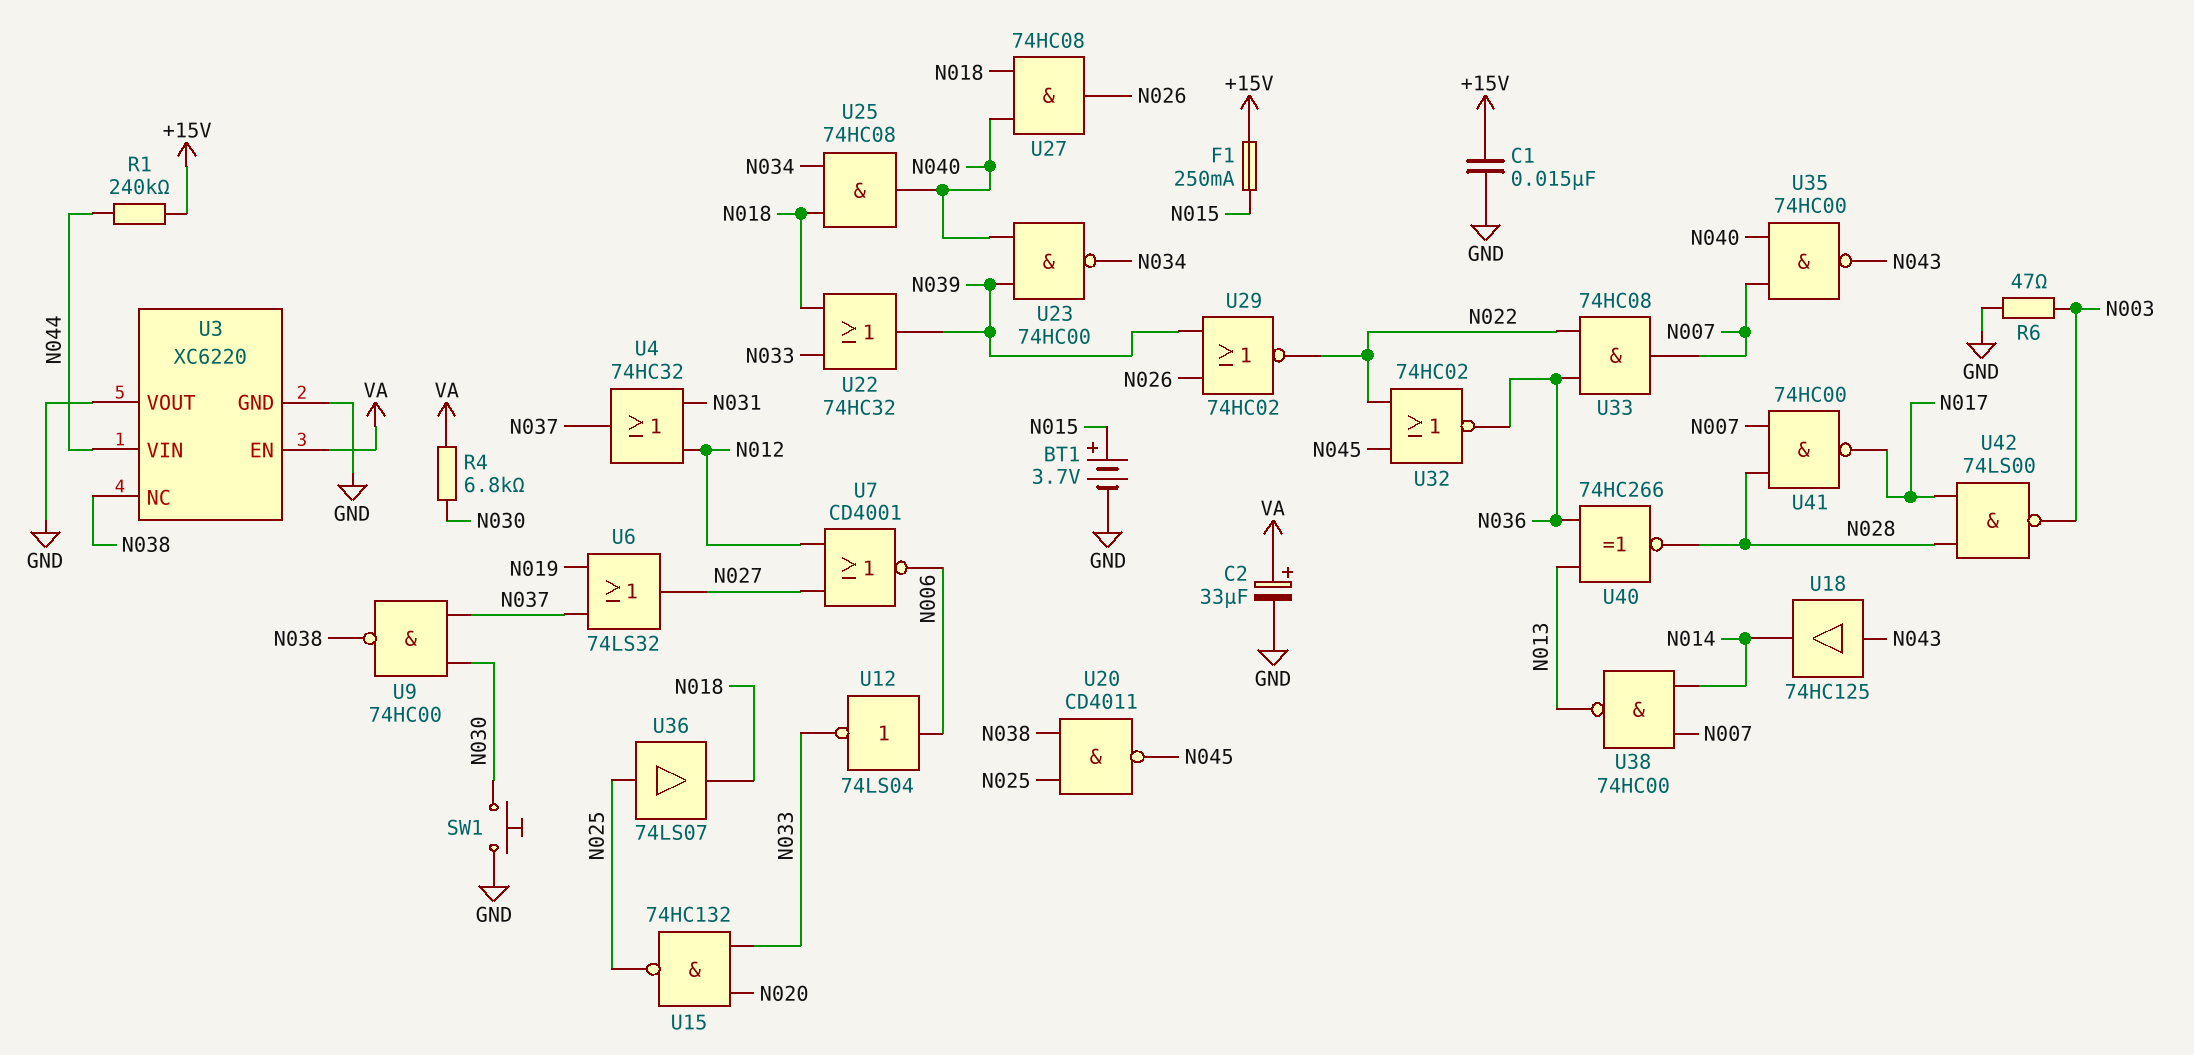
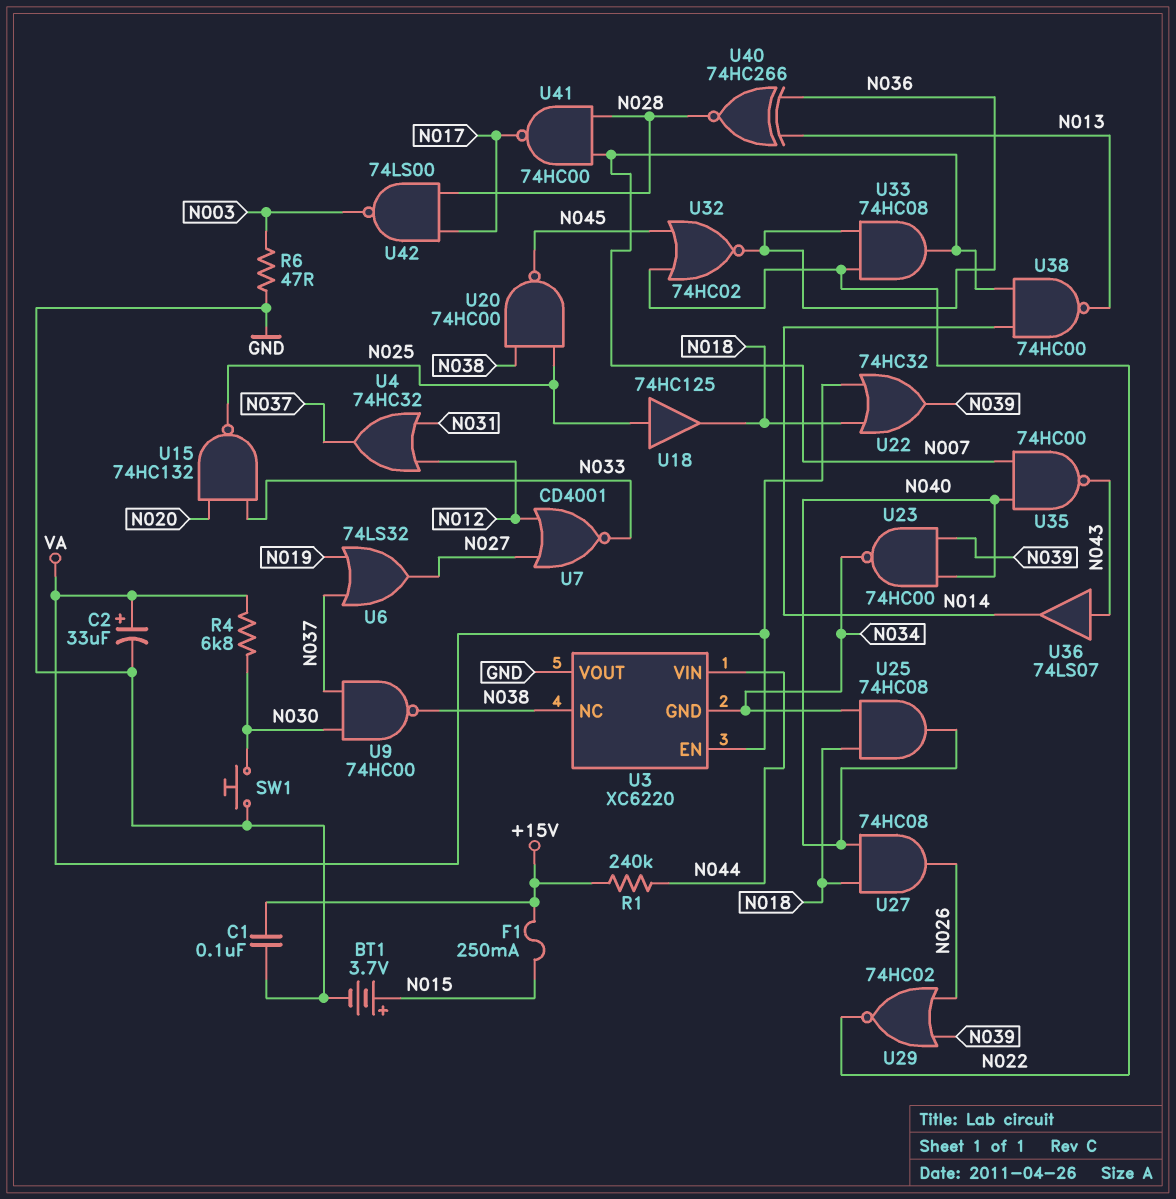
C1: 15nF (+15V, GND) -> 100nF (+15V, GND)
U3 pin GND: GND -> N034
U7: NOR CD4001 (in N012, in N027, out N006) -> NOR CD4001 (in N012, in N027, out N033)
U12: NOT 74LS04 (in N006, out N033) -> none
U18: buffer 74HC125 (in N043, out N014) -> buffer 74HC125 (in N025, out N018)
U20: NAND CD4011 (in N025, in N038, out N045) -> NAND 74HC00 (in N025, in N038, out N045)
U22: OR 74HC32 (in N018, in N033, out N039) -> OR 74HC32 (in N018, in VA, out N039)
U36: buffer 74LS07 (in N025, out N018) -> buffer 74LS07 (in N043, out N014)

